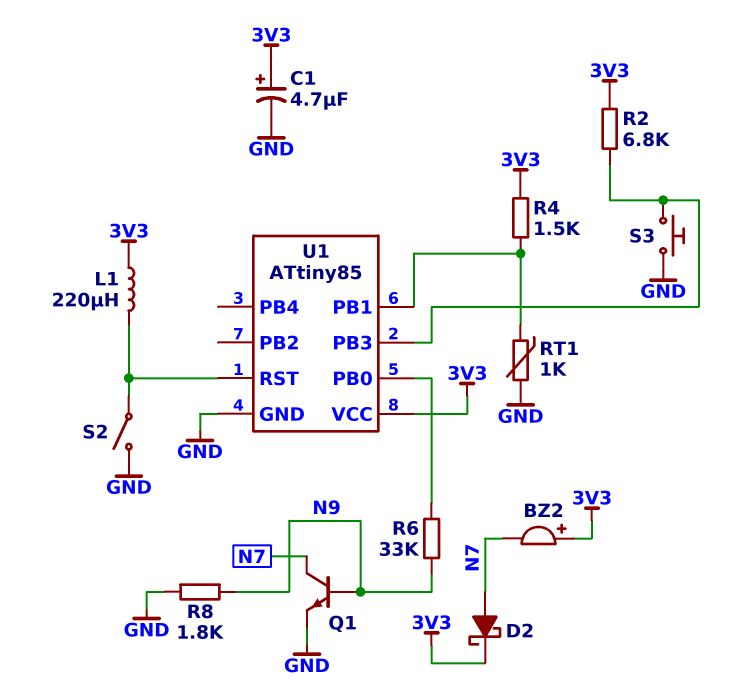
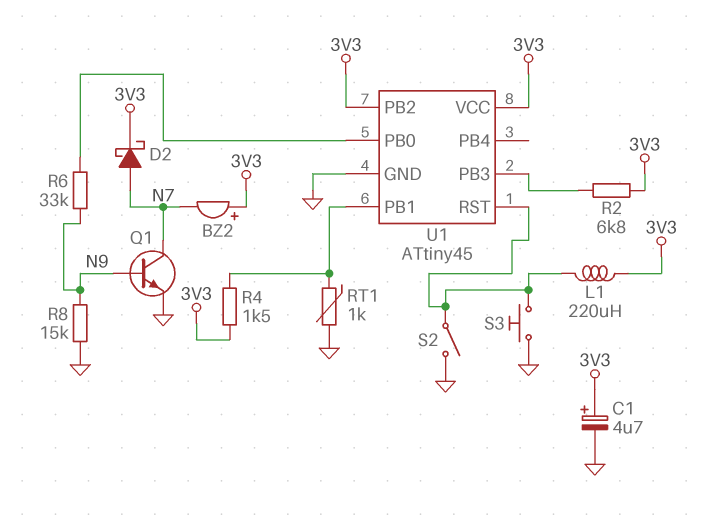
R8: 1.8k (GND, N9) -> 15k (GND, N9)
S3: button (GND, U1/PB3) -> button (GND, U1/RST)
U1: ATtiny85 -> ATtiny45
U1 pin PB2: none -> 3V3

